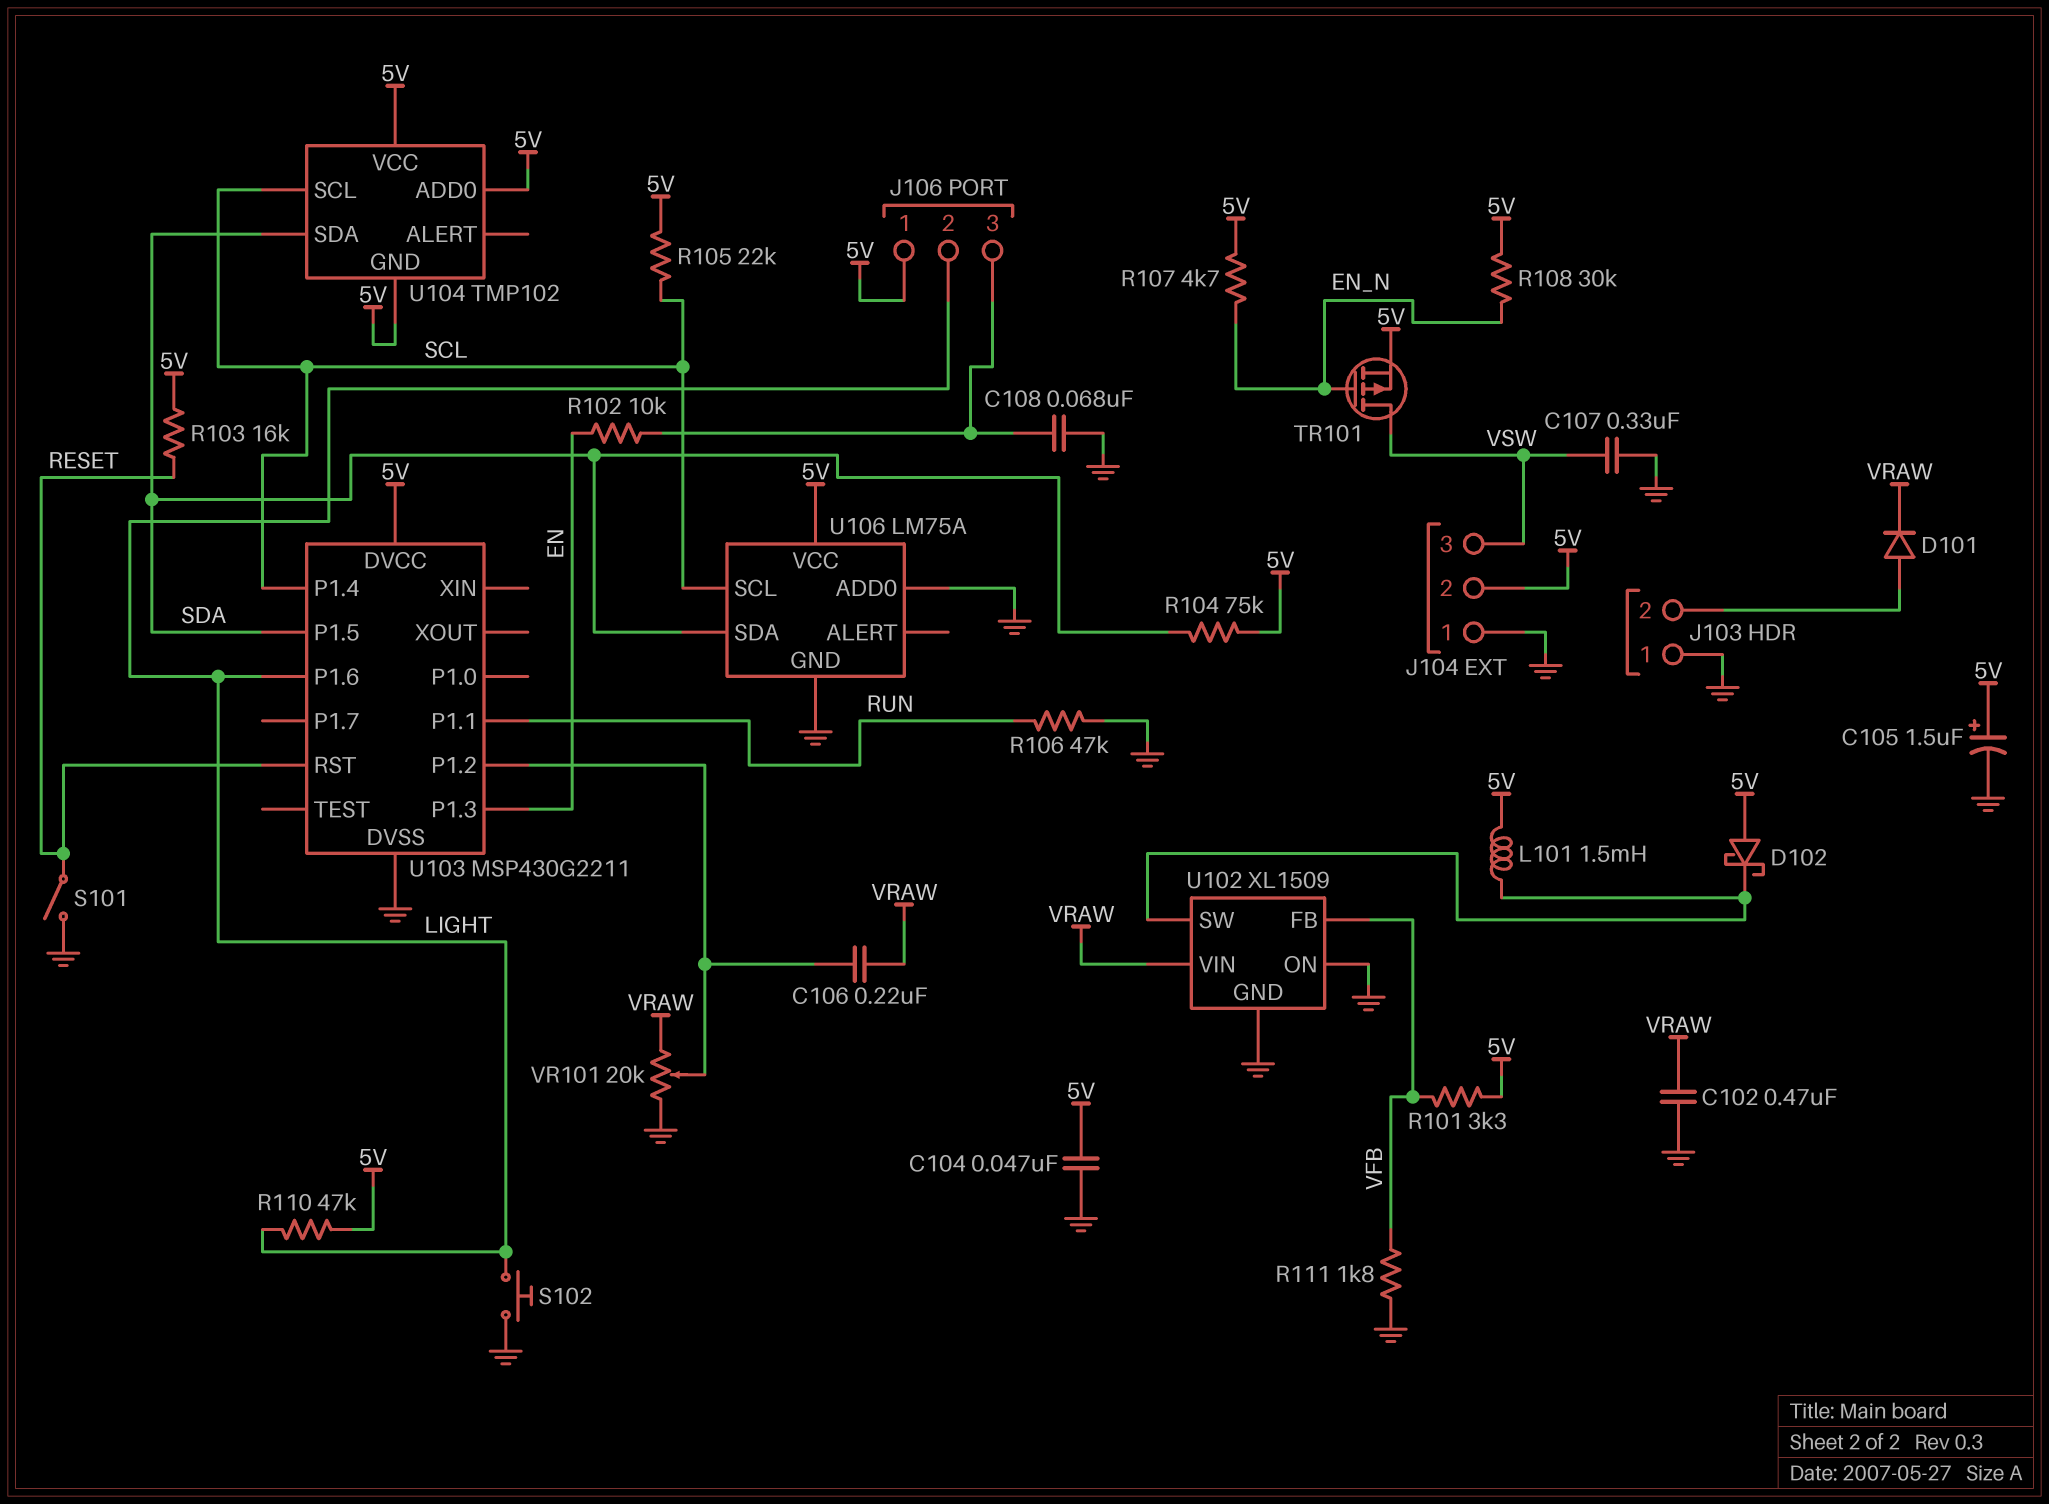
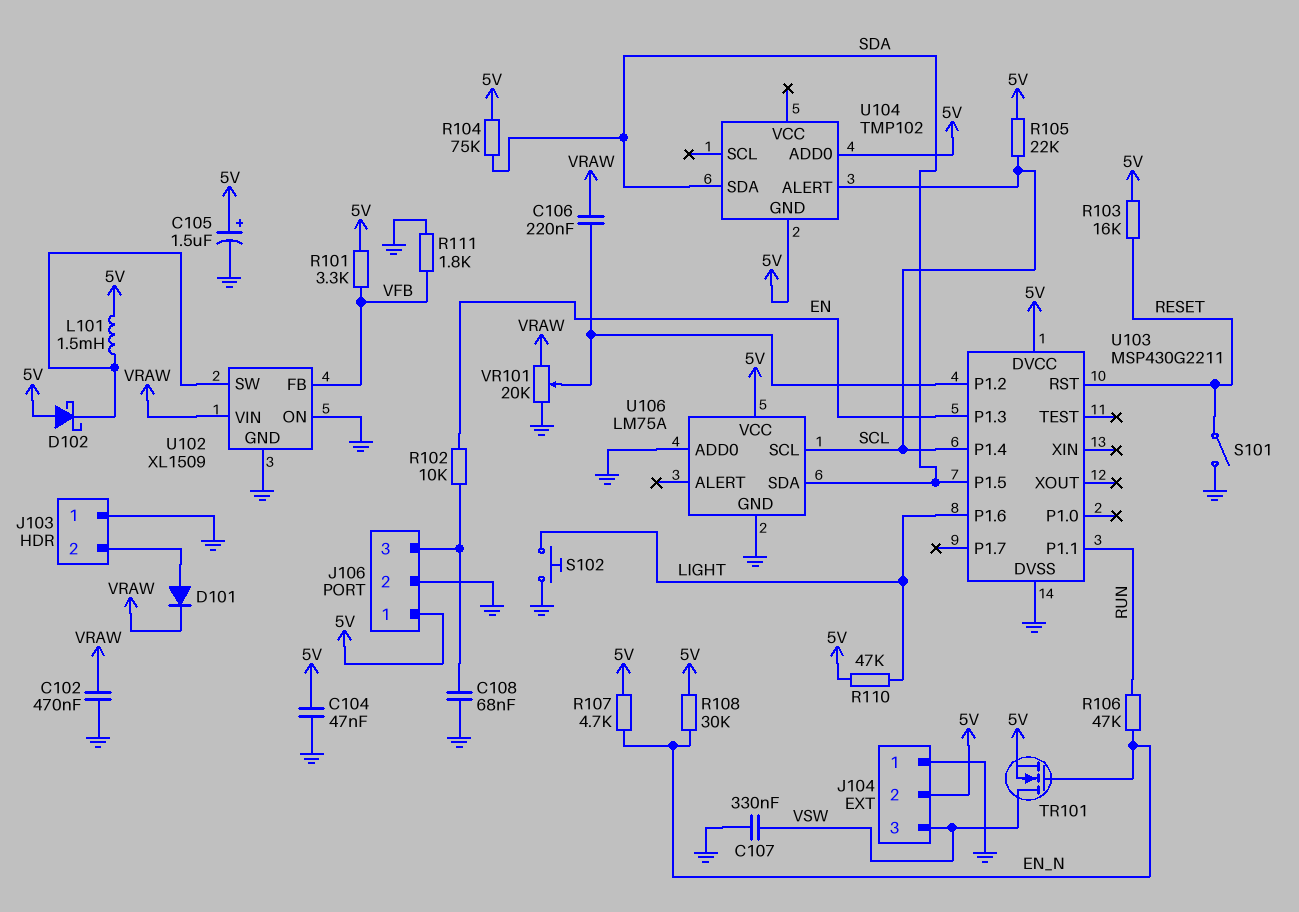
J106 pin 2: LIGHT -> GND
R106: 47k (GND, RUN) -> 47k (EN_N, RUN)
TR101: PMOS (G EN_N, D VSW, S 5V) -> NMOS (G EN_N, D VSW, S 5V)
U104 pin ALERT: none -> SCL
U104 pin SCL: SCL -> none
U104 pin VCC: 5V -> none

